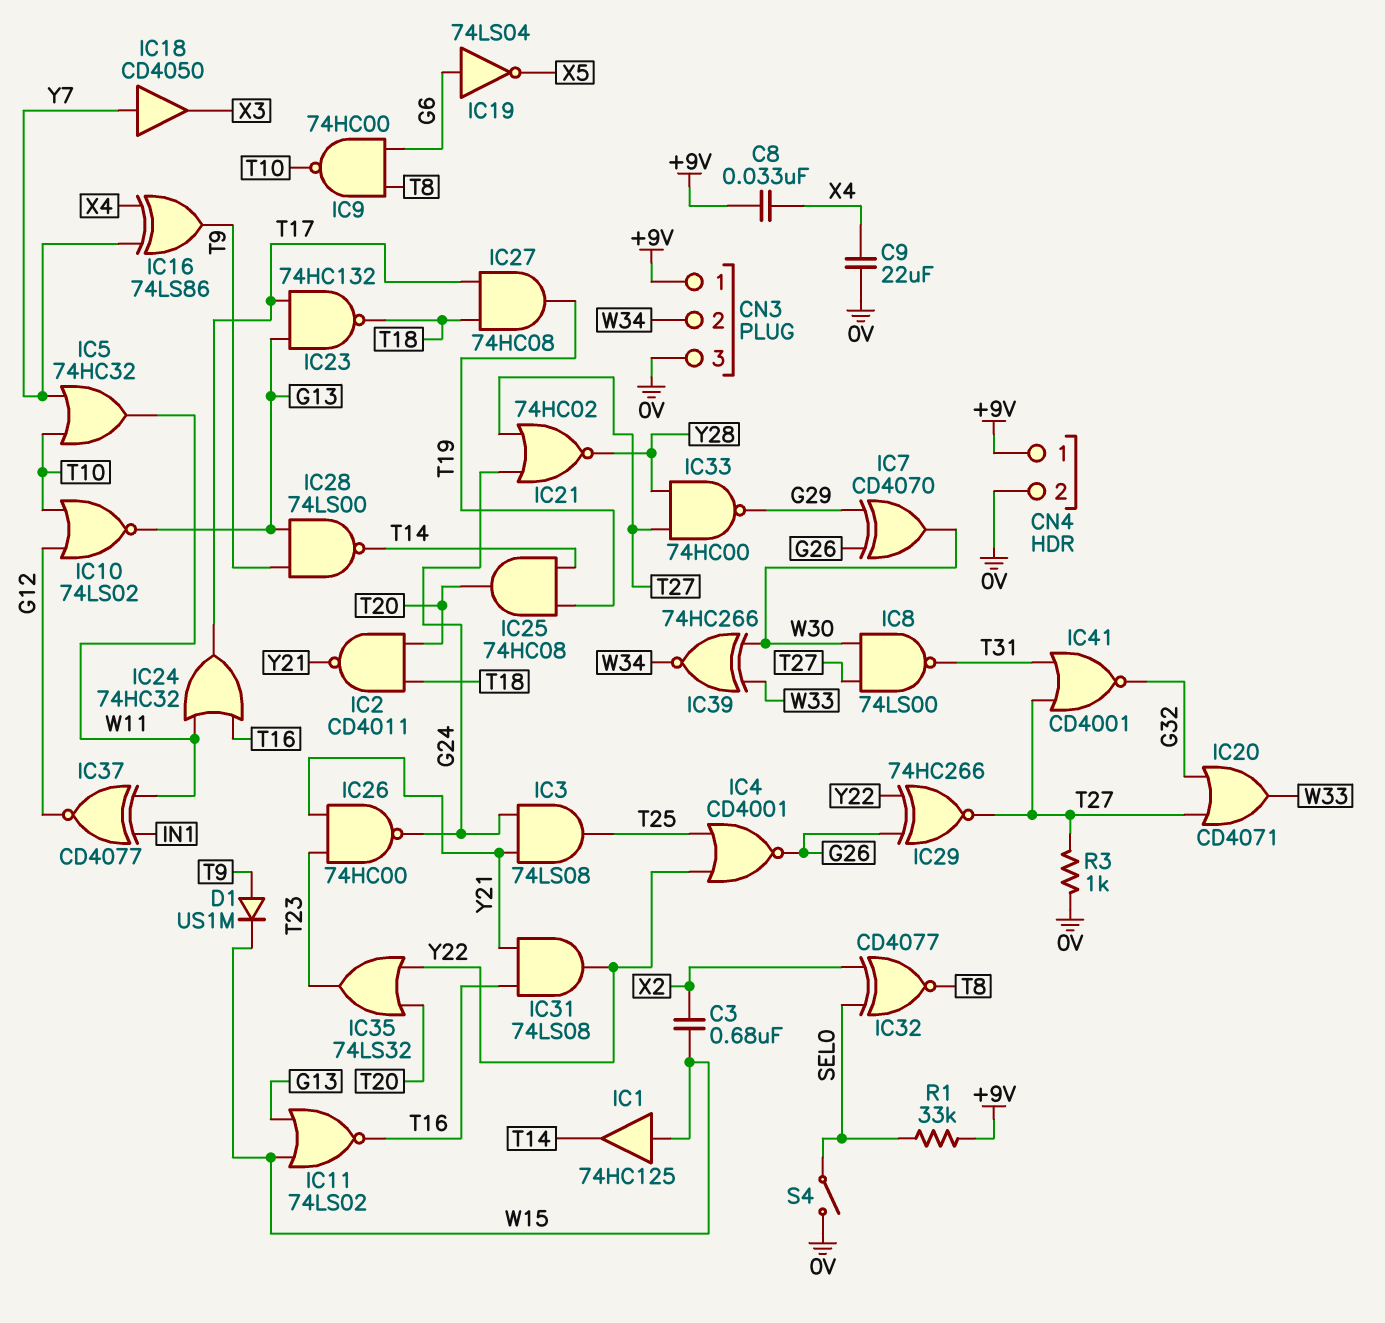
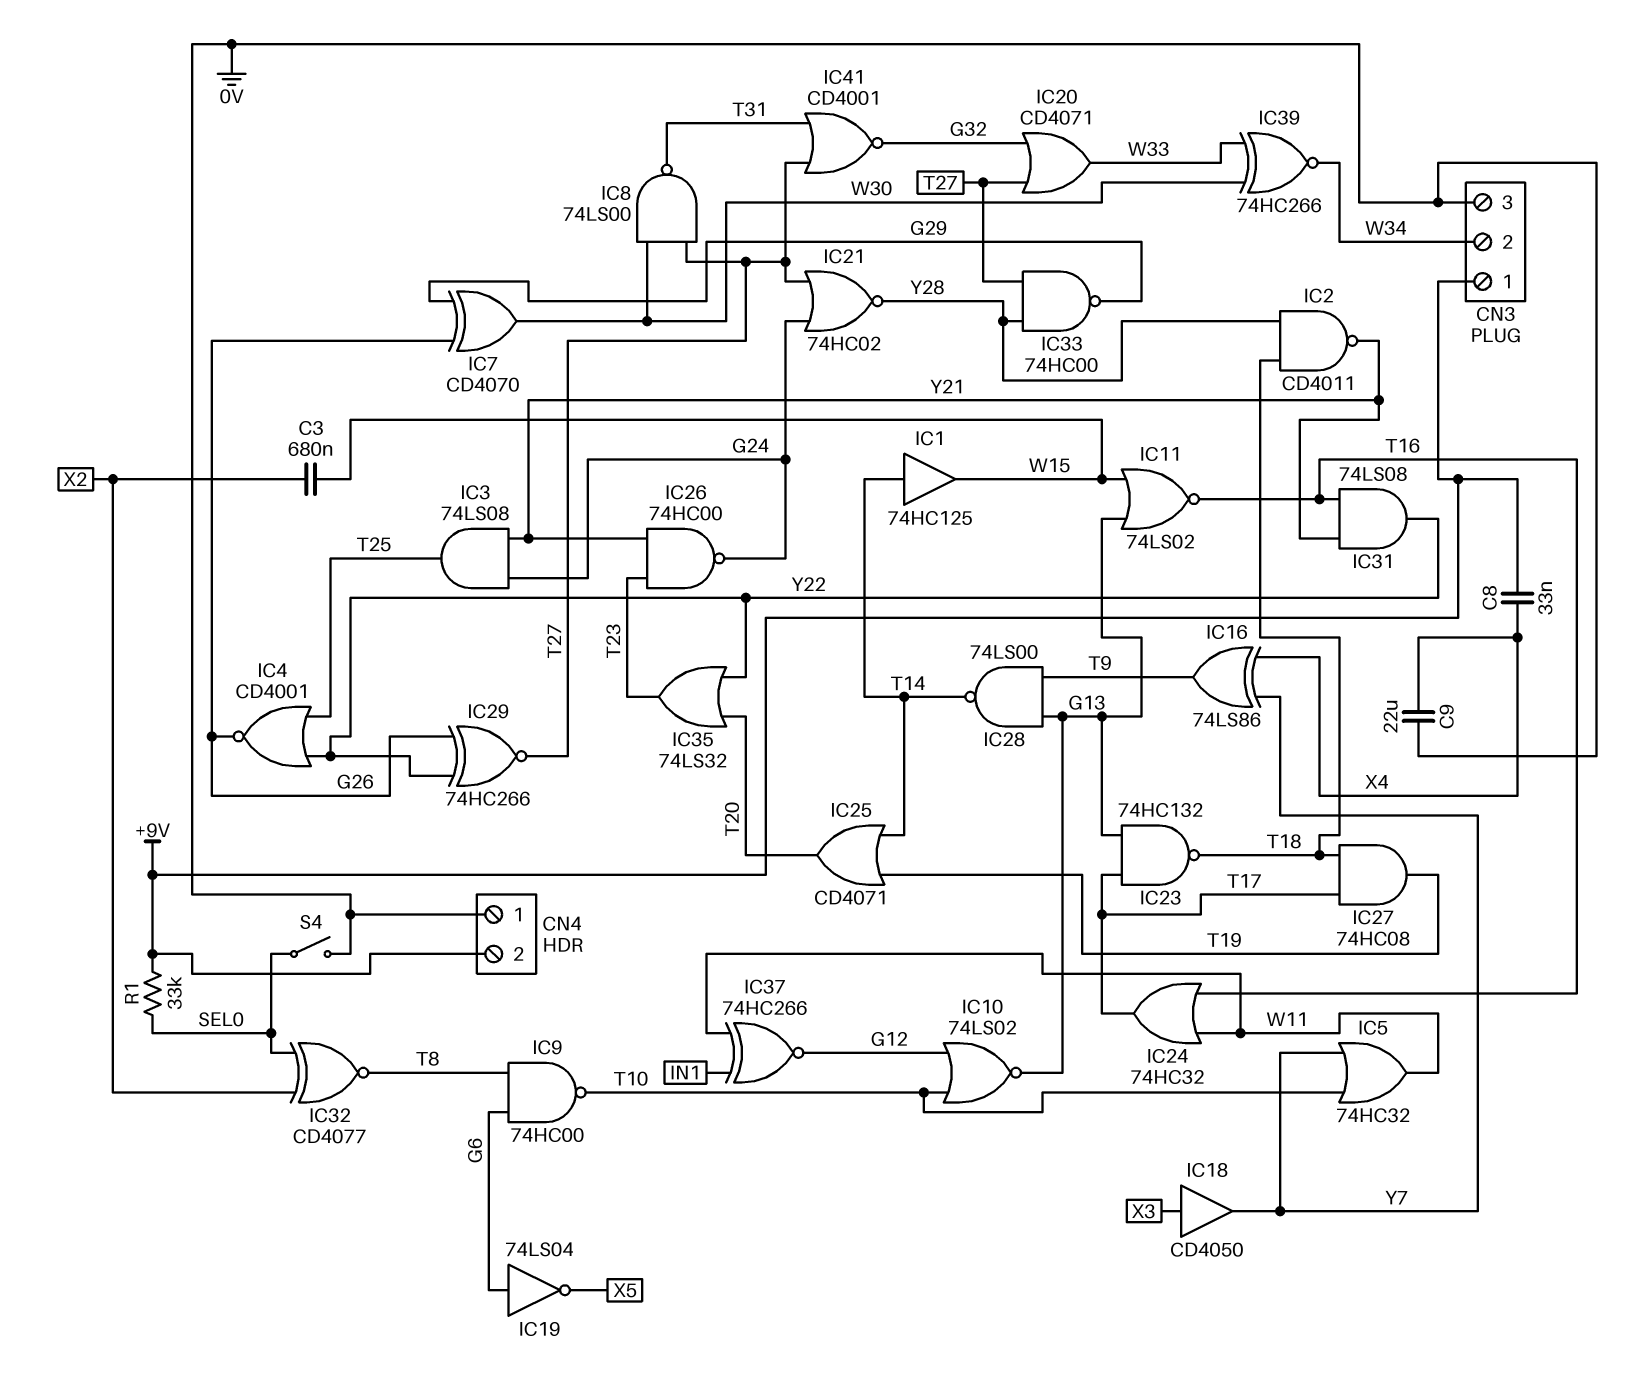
CN4 pin 1: +9V -> 0V
CN4 pin 2: 0V -> +9V
D1: diode US1M (A T9, K W15) -> none
IC1: buffer 74HC125 (in W15, out T14) -> buffer 74HC125 (in T14, out W15)
IC2: NAND CD4011 (in T18, in T20, out Y21) -> NAND CD4011 (in T18, in Y28, out Y21)
IC18: buffer CD4050 (in Y7, out X3) -> buffer CD4050 (in X3, out Y7)
IC25: AND 74HC08 (in T14, in T19, out T20) -> OR CD4071 (in T14, in T19, out T20)
IC37: XNOR CD4077 (in IN1, in W11, out G12) -> XNOR 74HC266 (in IN1, in W11, out G12)
R3: 1k (0V, T27) -> none

